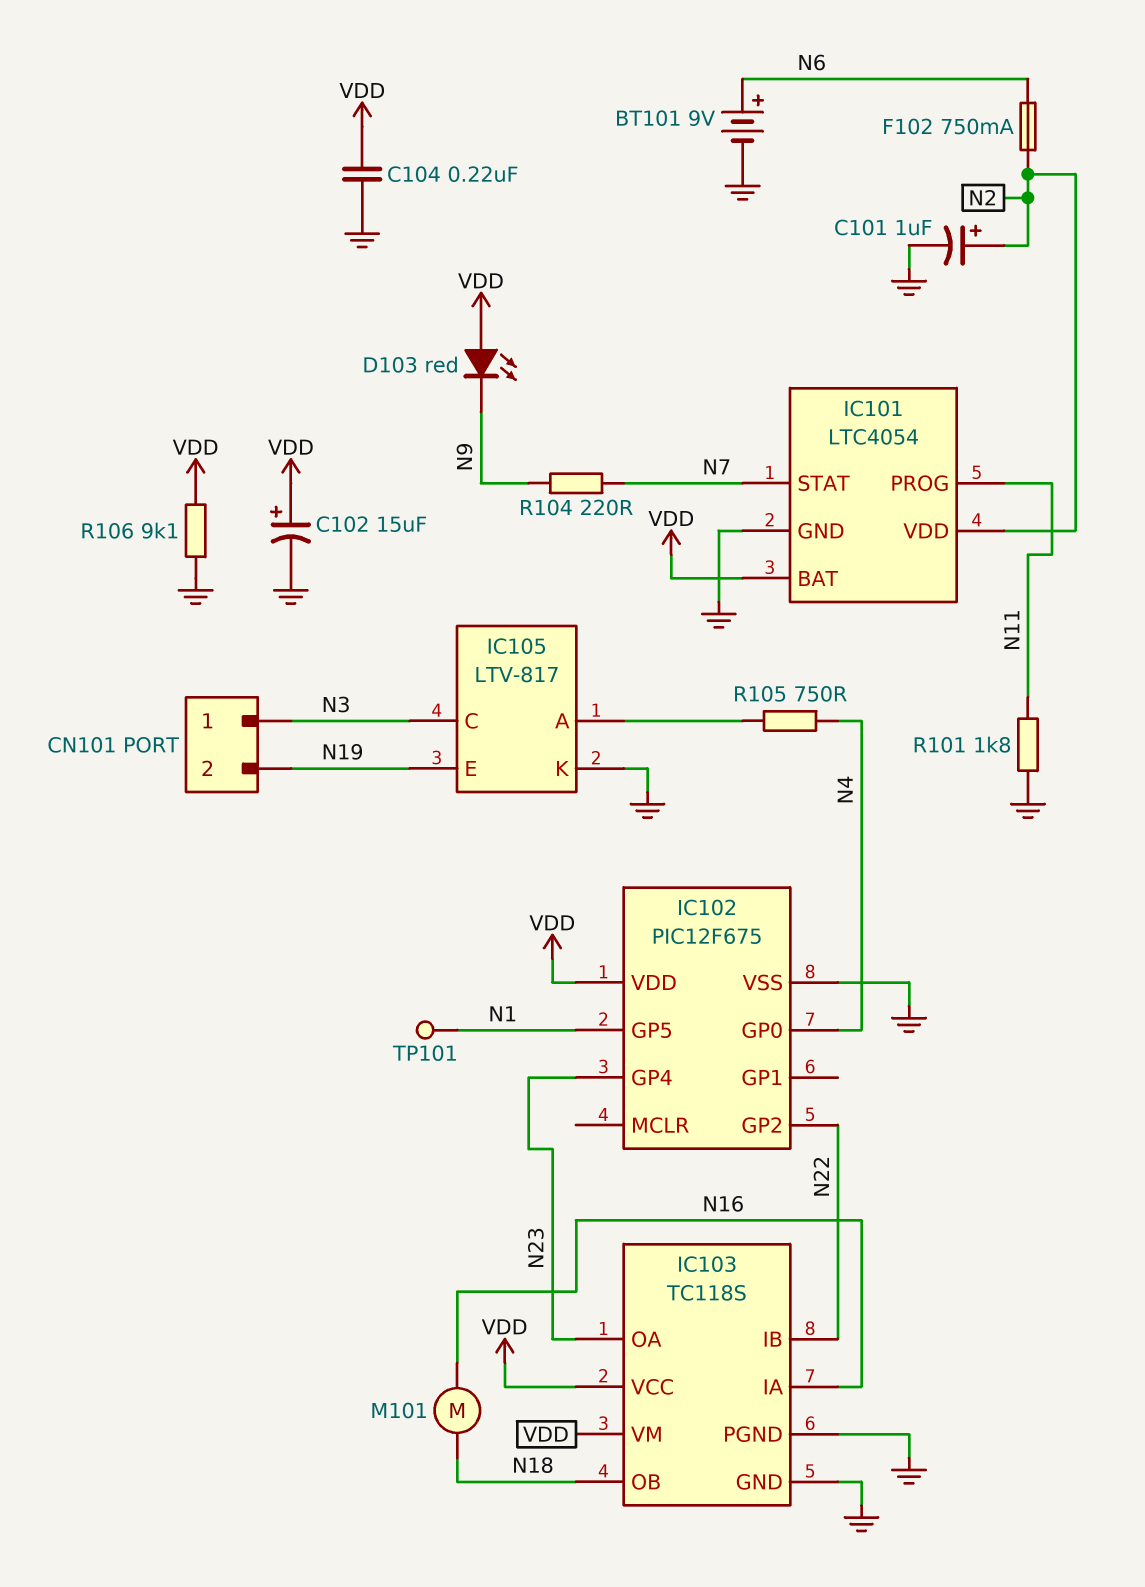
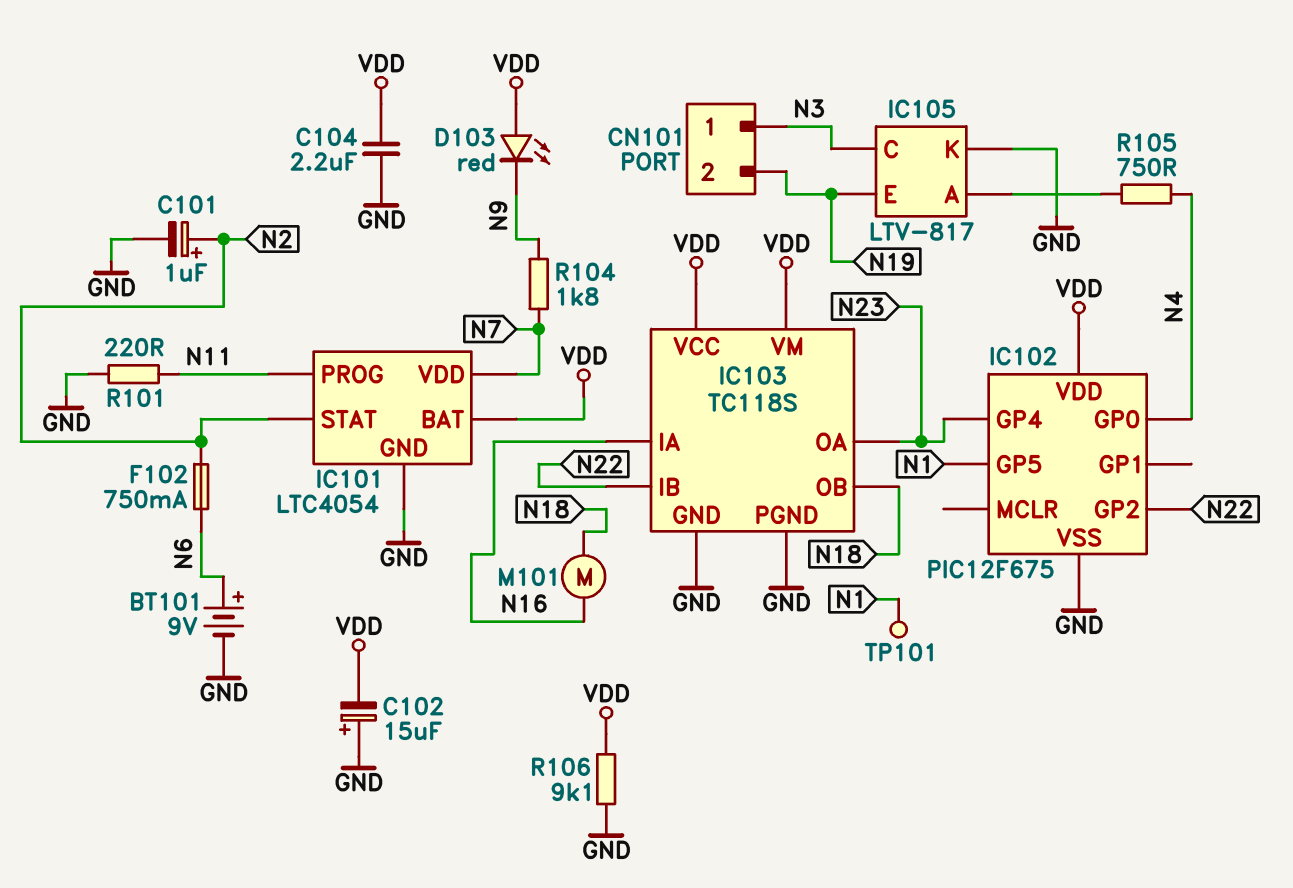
C102: 15uF (plus VDD, minus GND) -> 15uF (plus GND, minus VDD)
C104: 220nF (GND, VDD) -> 2.2uF (GND, VDD)
IC101 pin STAT: N7 -> N2
IC101 pin VDD: N2 -> N7
R101: 1.8k (GND, N11) -> 220 (GND, N11)
R104: 220 (N7, N9) -> 1.8k (N7, N9)

